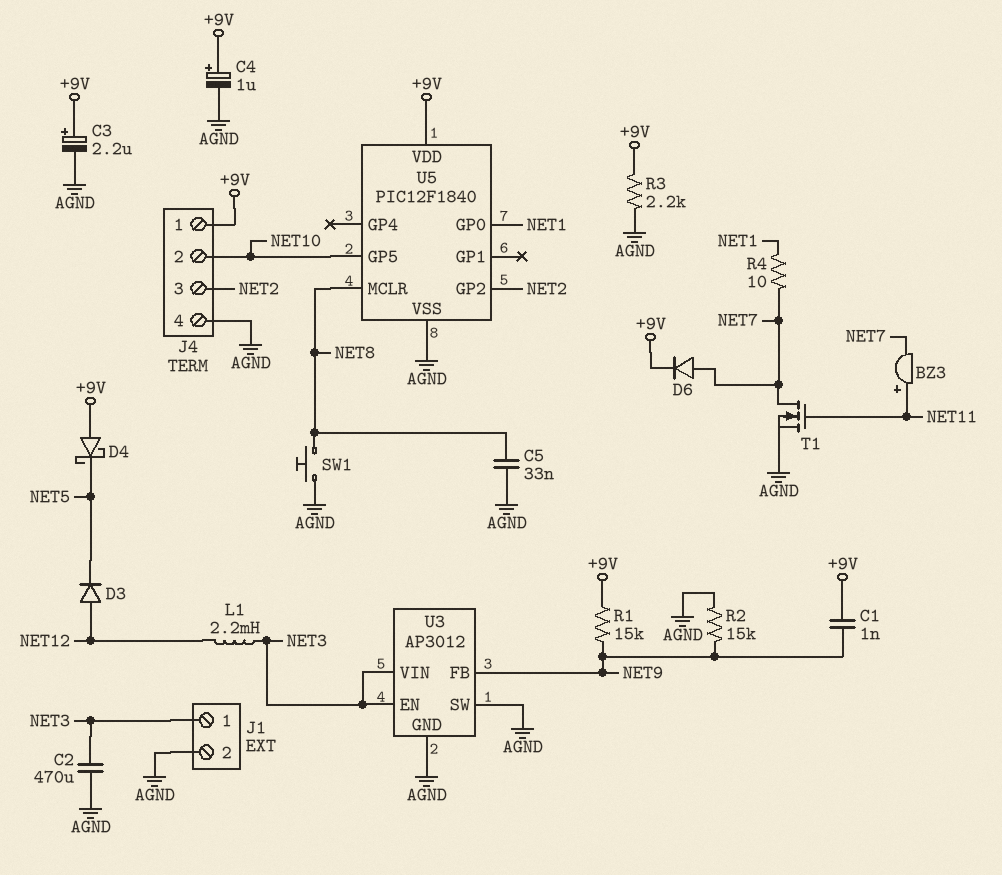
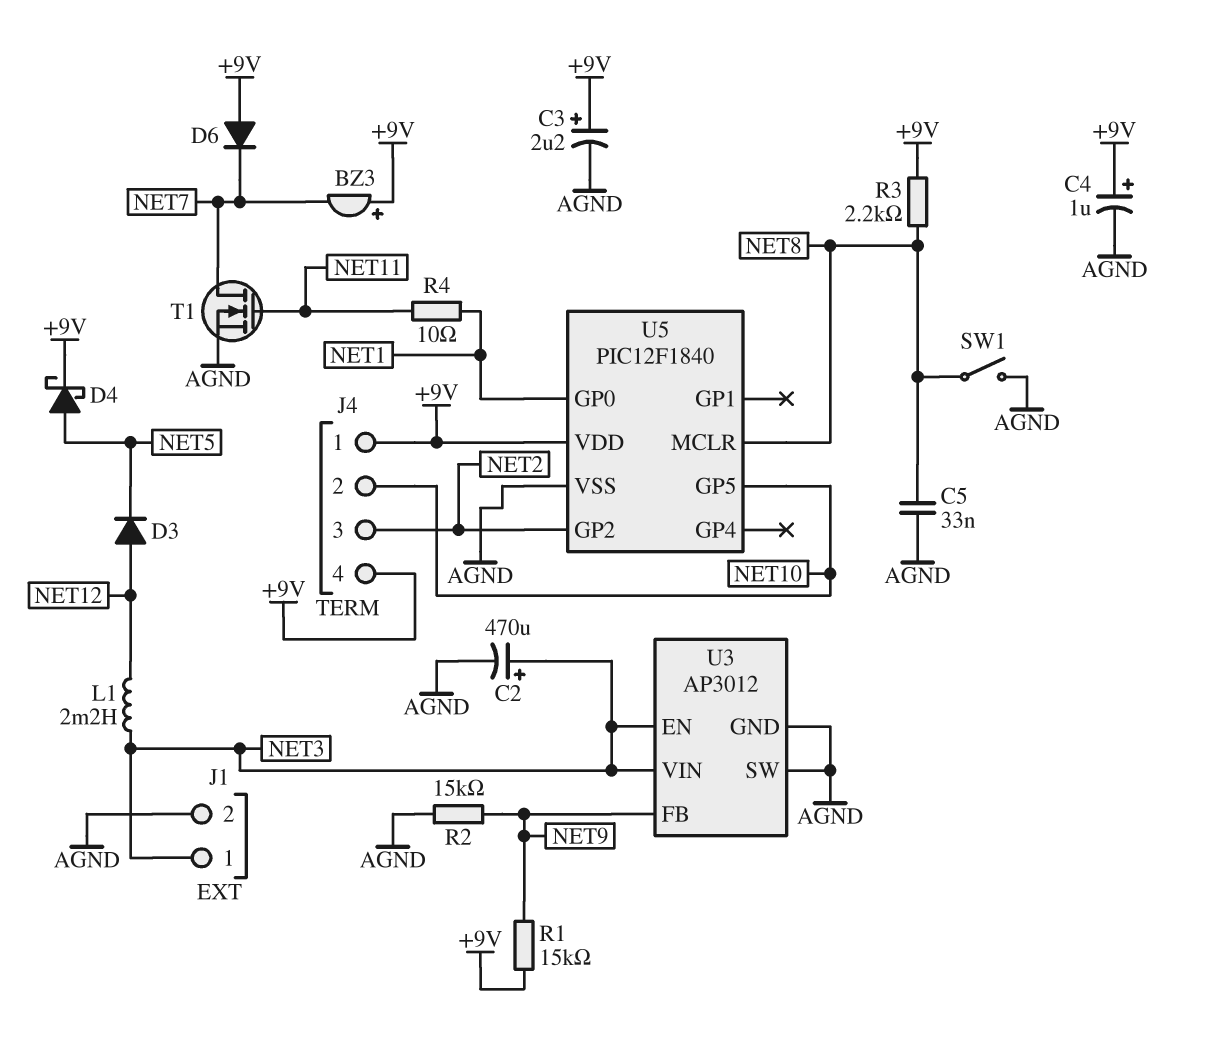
BZ3: buzzer (plus NET11, minus NET7) -> buzzer (plus +9V, minus NET7)
C1: 1nF (+9V, NET9) -> none
C2: 470uF (AGND, NET3) -> 470uF (plus NET3, minus AGND)
D4: schottky (A +9V, K NET5) -> schottky (A NET5, K +9V)
D6: diode (A NET7, K +9V) -> diode (A +9V, K NET7)
J4 pin 4: AGND -> +9V
R3: 2.2k (+9V, AGND) -> 2.2k (+9V, NET8)
R4: 10 (NET1, NET7) -> 10 (NET1, NET11)
SW1: button (AGND, NET8) -> switch (AGND, NET8)

